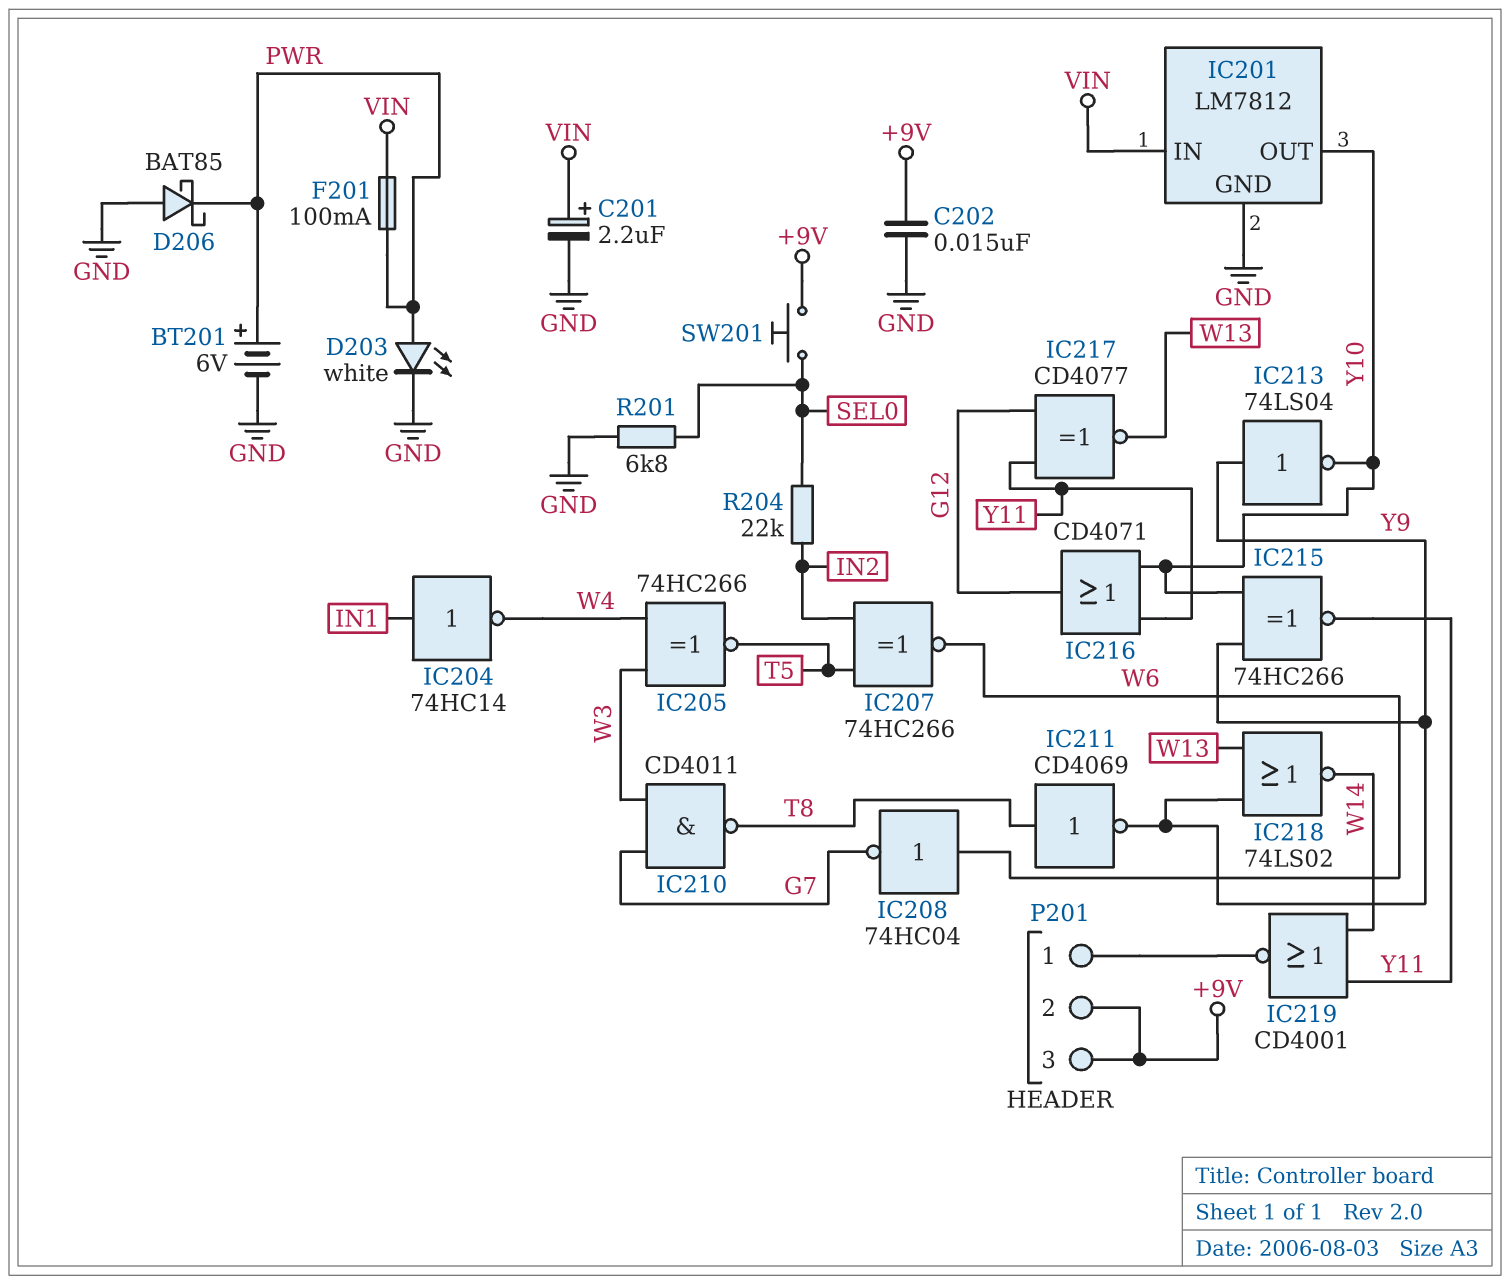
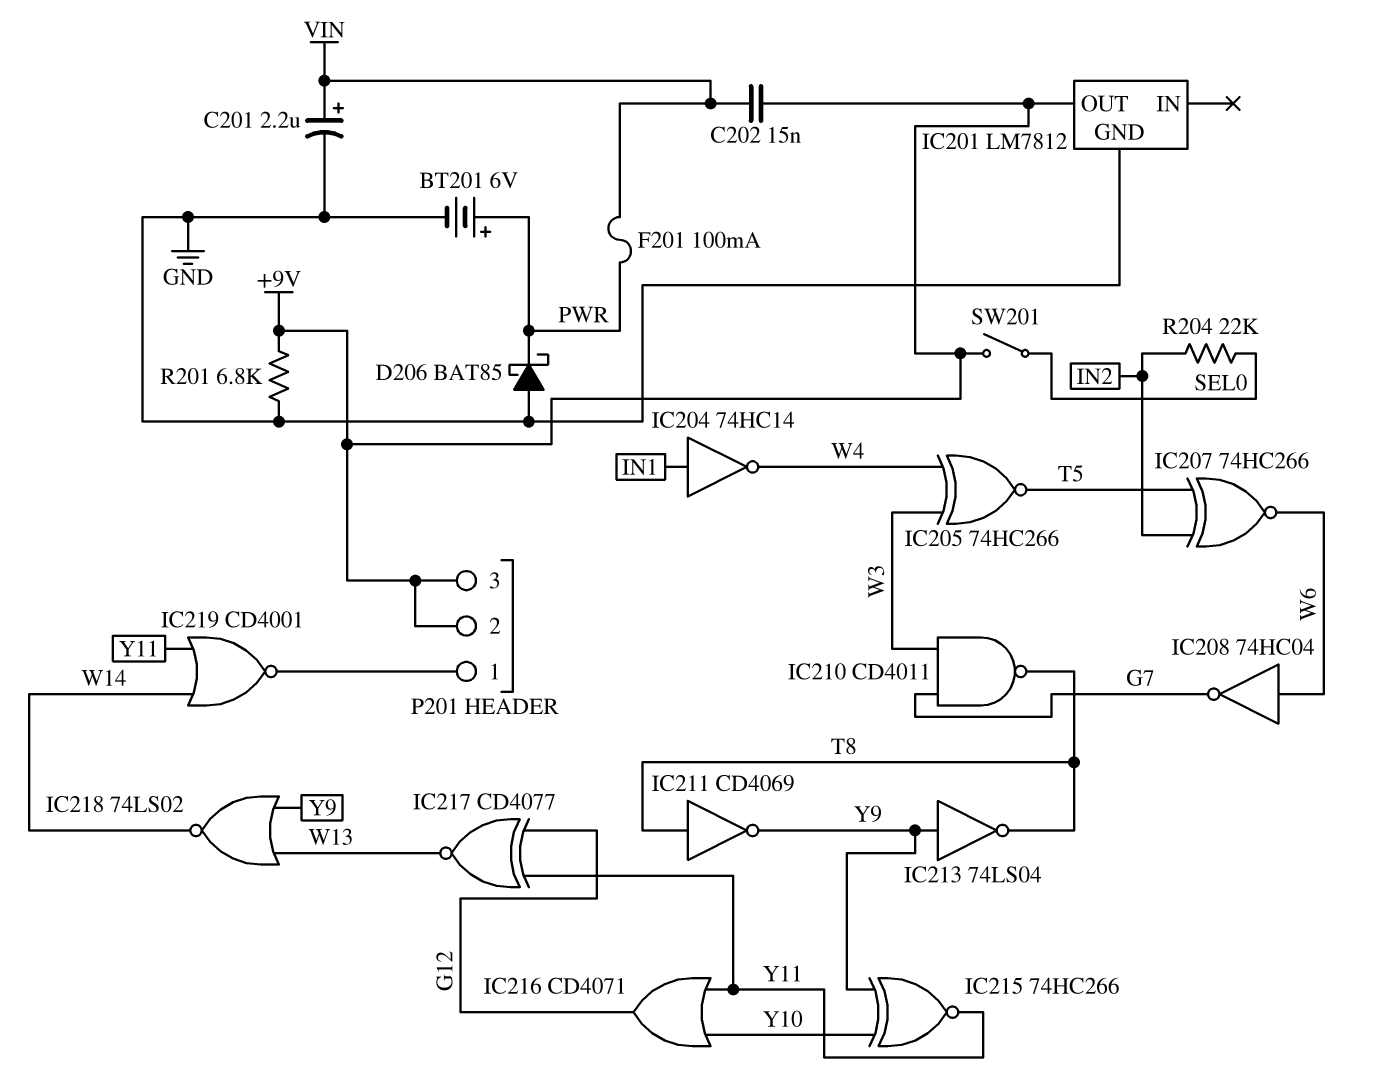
C202: 15nF (+9V, GND) -> 15nF (+9V, VIN)
D203: LED white (A PWR, K GND) -> none
IC201 pin IN: VIN -> none
IC201 pin OUT: Y10 -> +9V
IC213: NOT 74LS04 (in Y9, out Y10) -> NOT 74LS04 (in Y9, out T8)
R201: 6.8k (GND, SEL0) -> 6.8k (+9V, GND)
SW201: button (+9V, SEL0) -> switch (+9V, SEL0)

